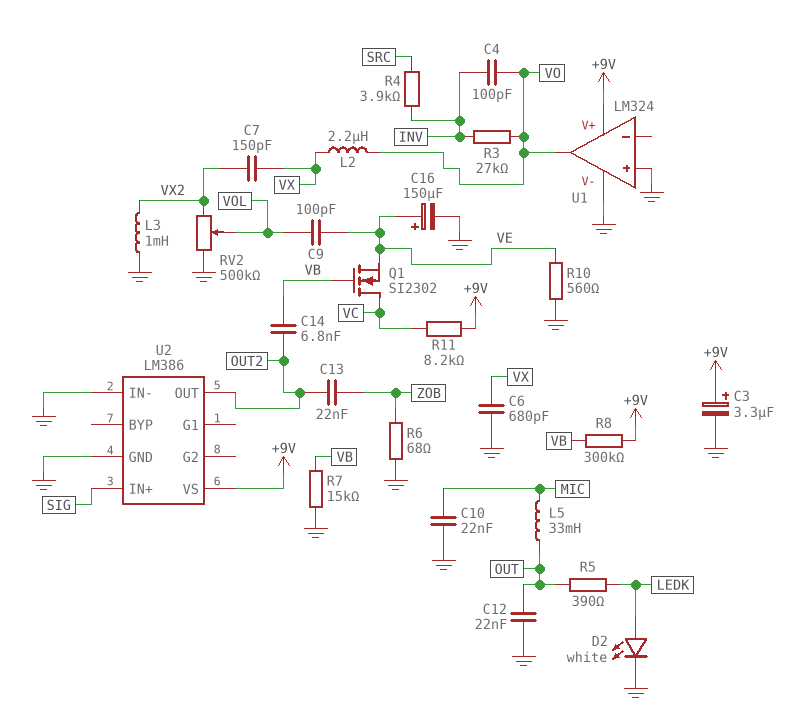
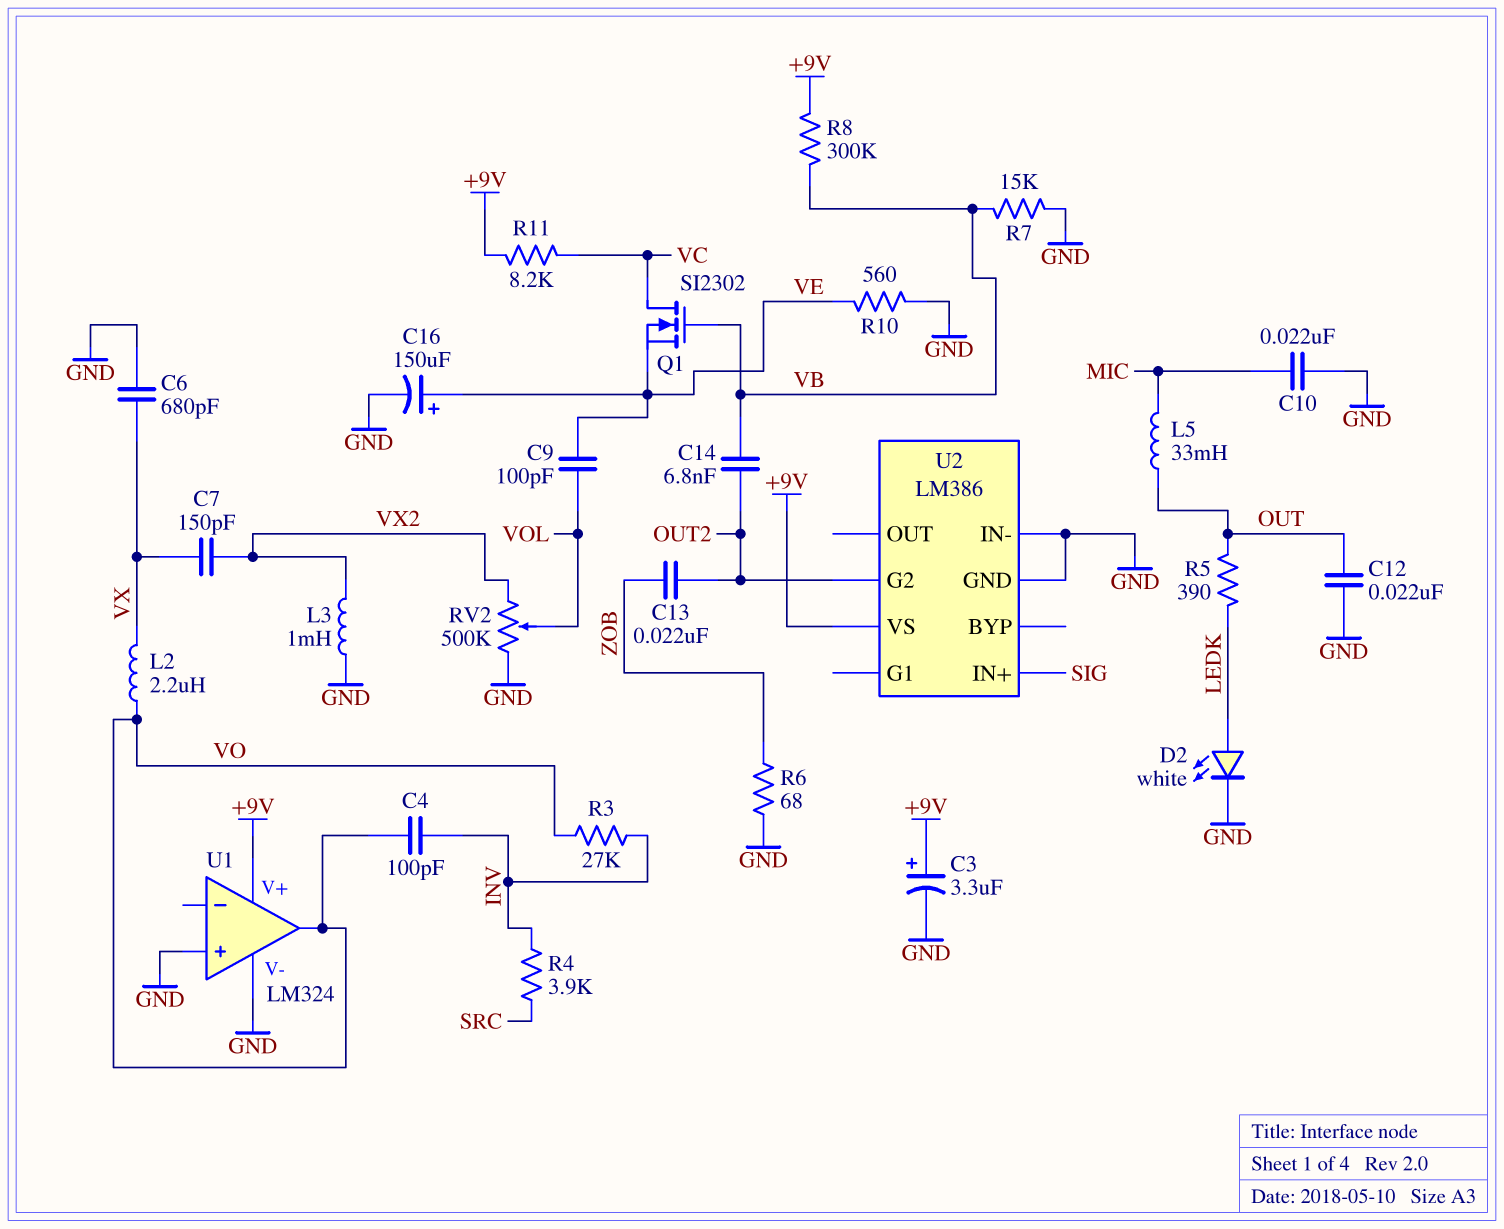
U2 pin G2: none -> OUT2
U2 pin OUT: OUT2 -> none

